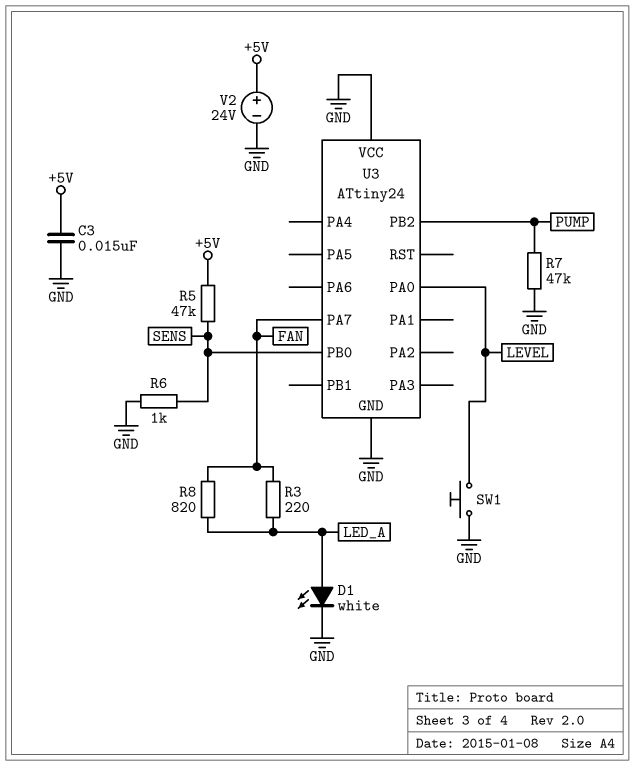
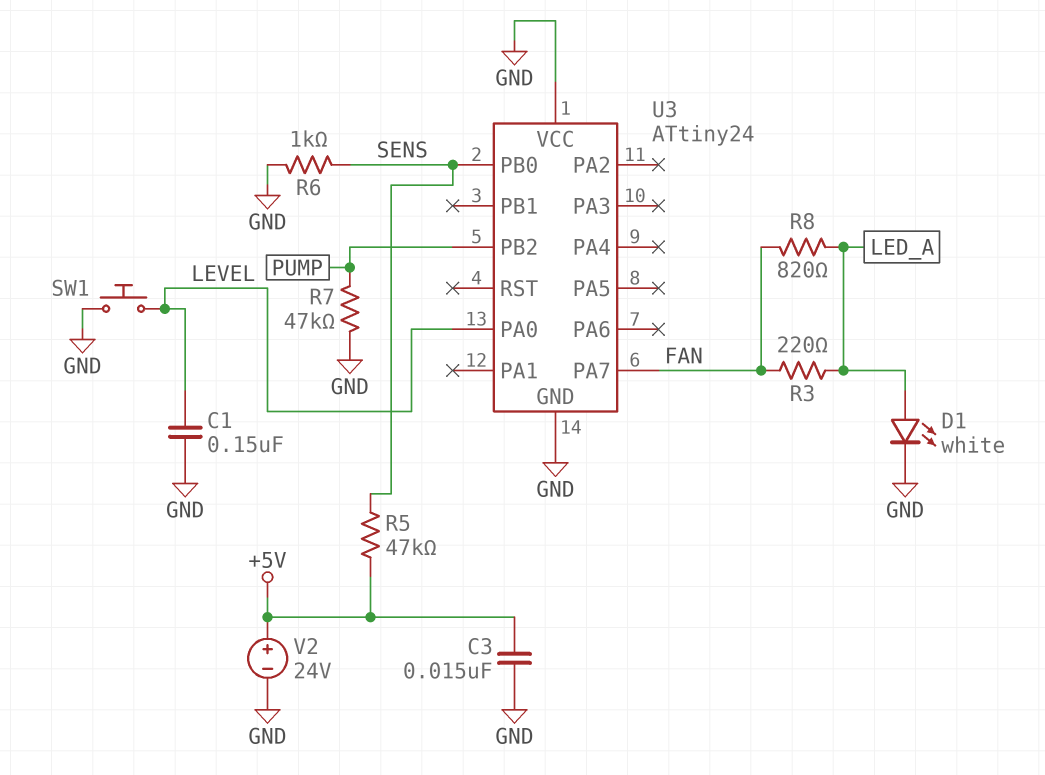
C1: none -> 150nF (GND, LEVEL)

